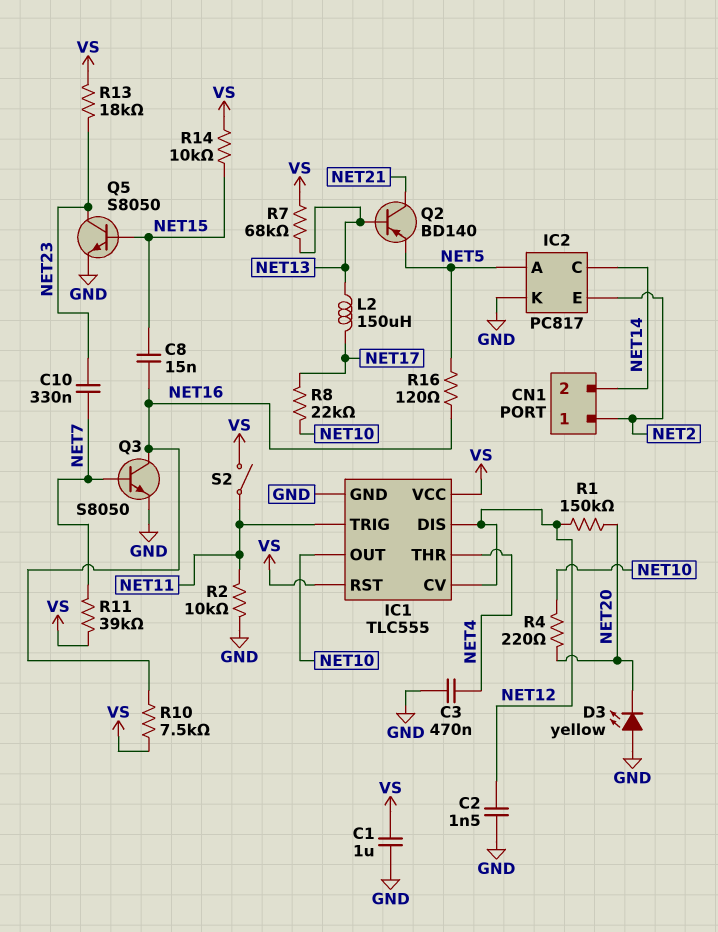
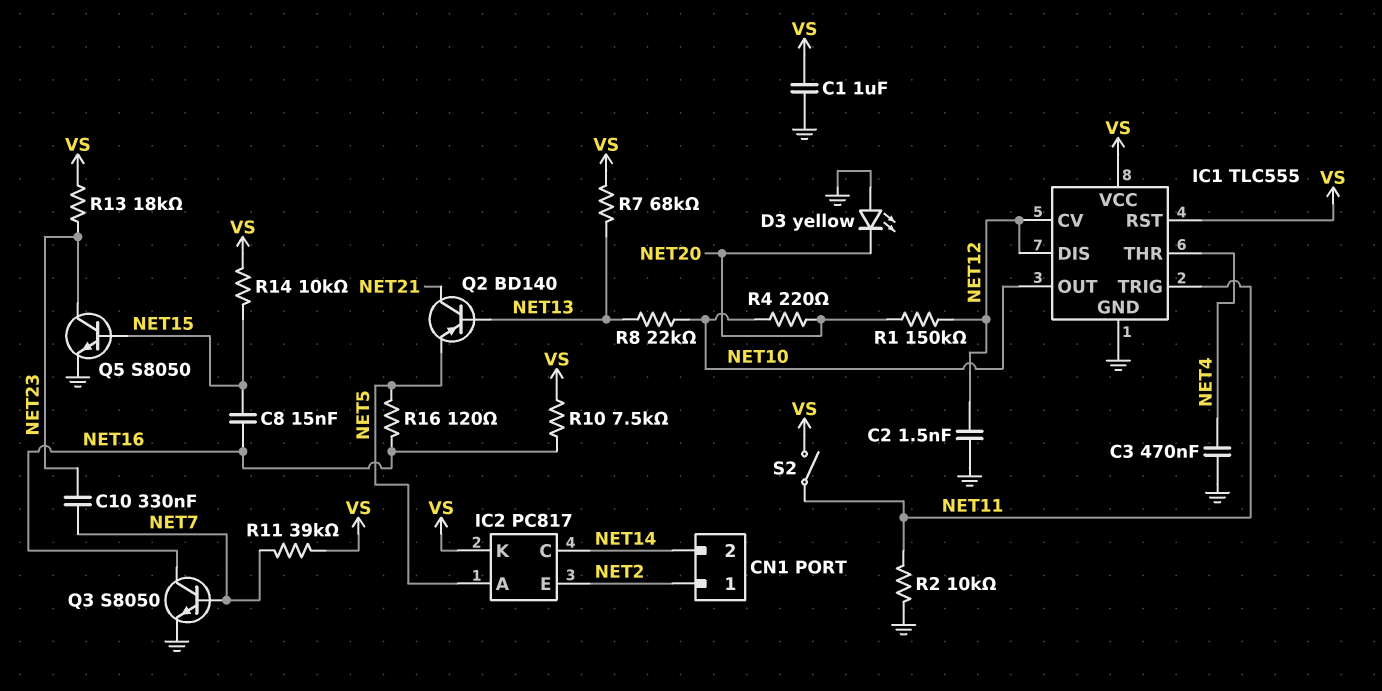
IC2 pin K: GND -> VS
L2: 150uH (NET13, NET17) -> none
R8: 22k (NET10, NET17) -> 22k (NET10, NET13)

